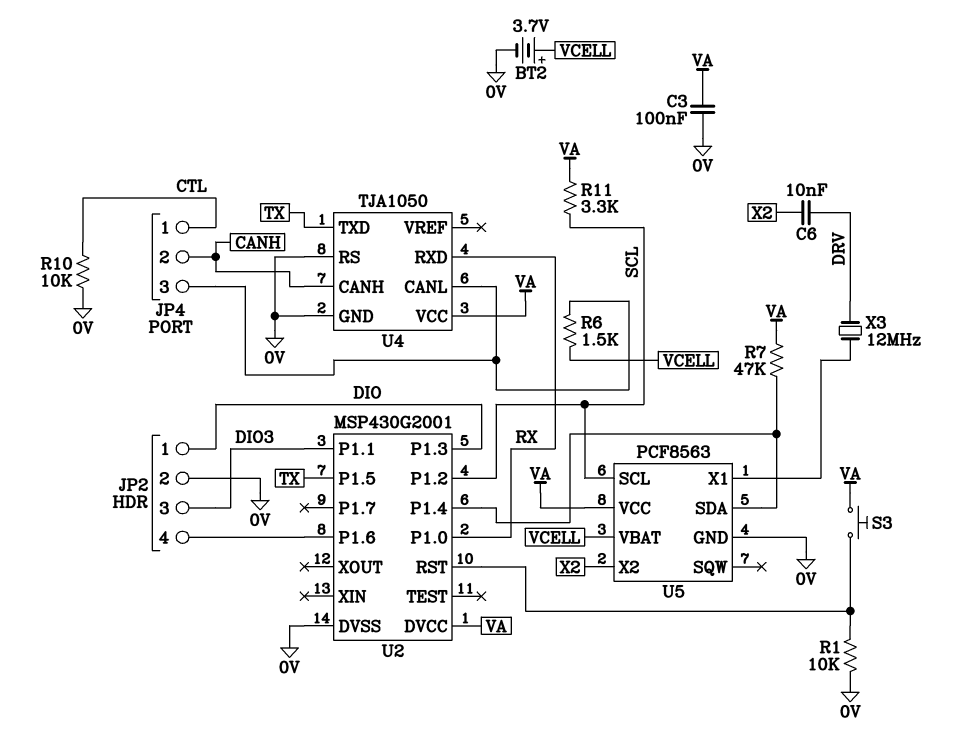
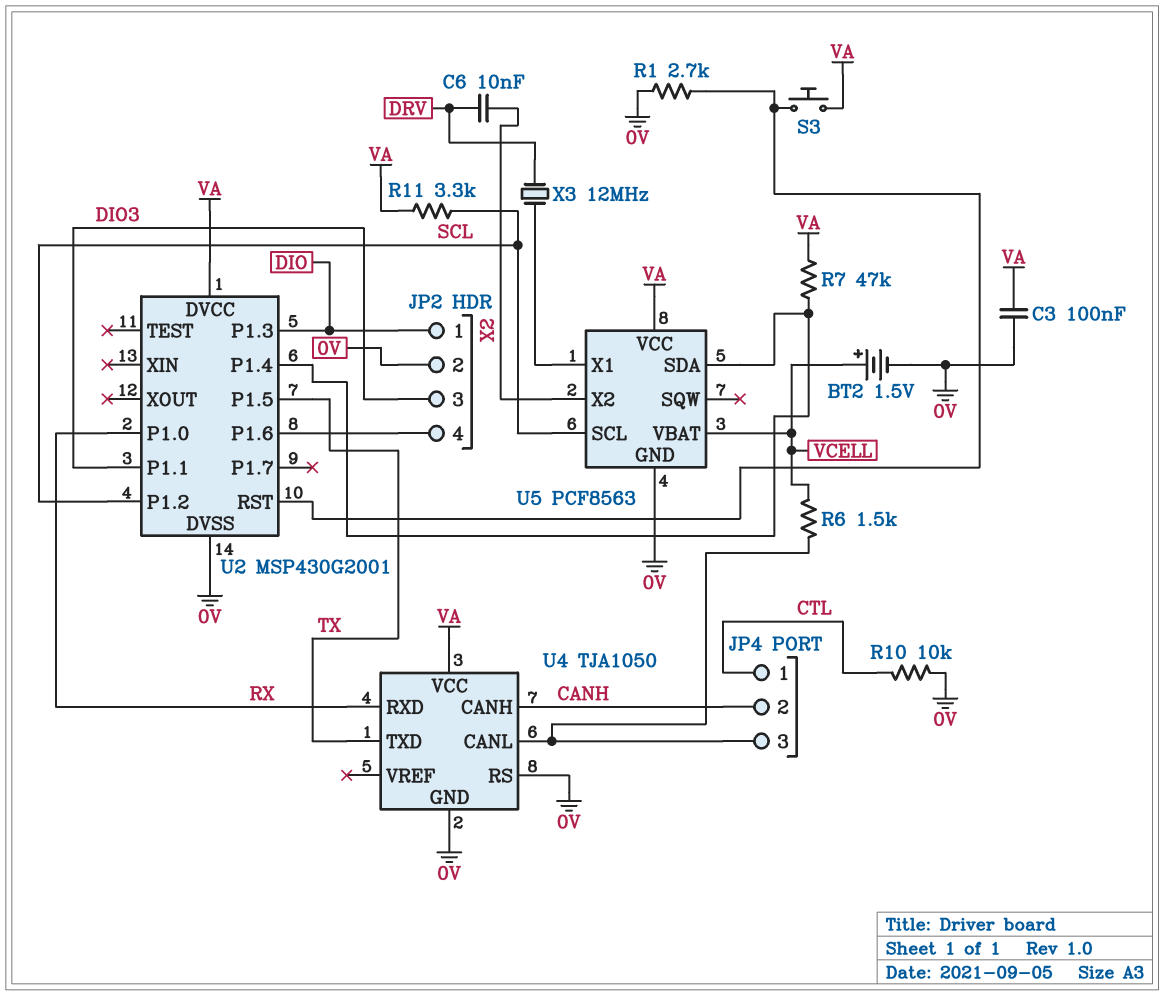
BT2: 3.7V (plus VCELL, minus 0V) -> 1.5V (plus VCELL, minus 0V)
R1: 10k (0V, U2/RST) -> 2.7k (0V, U2/RST)

